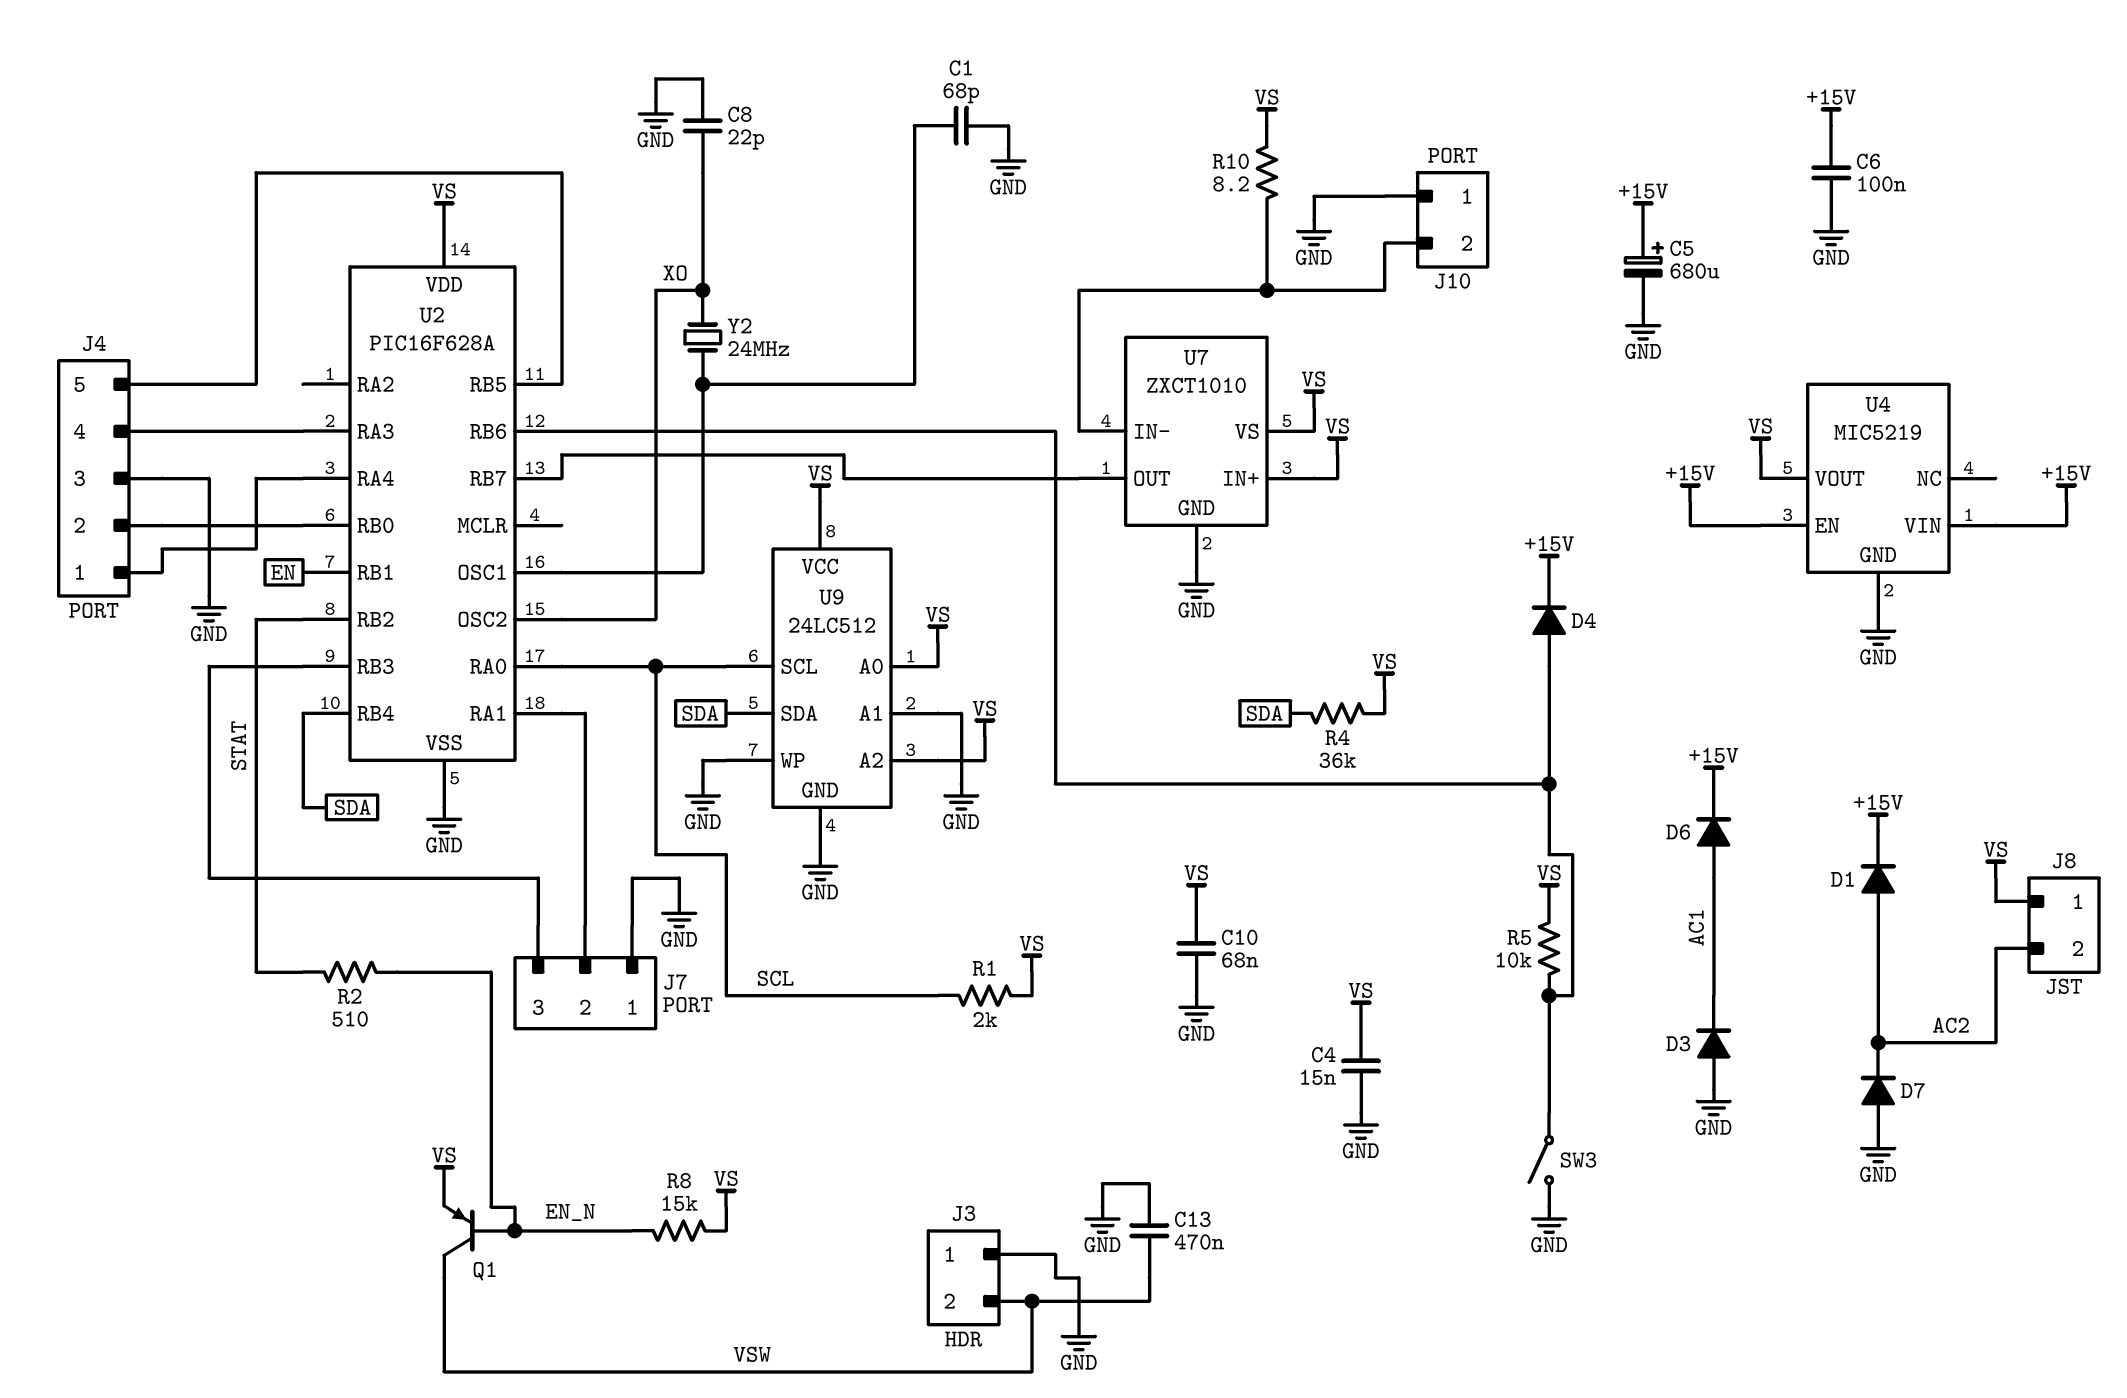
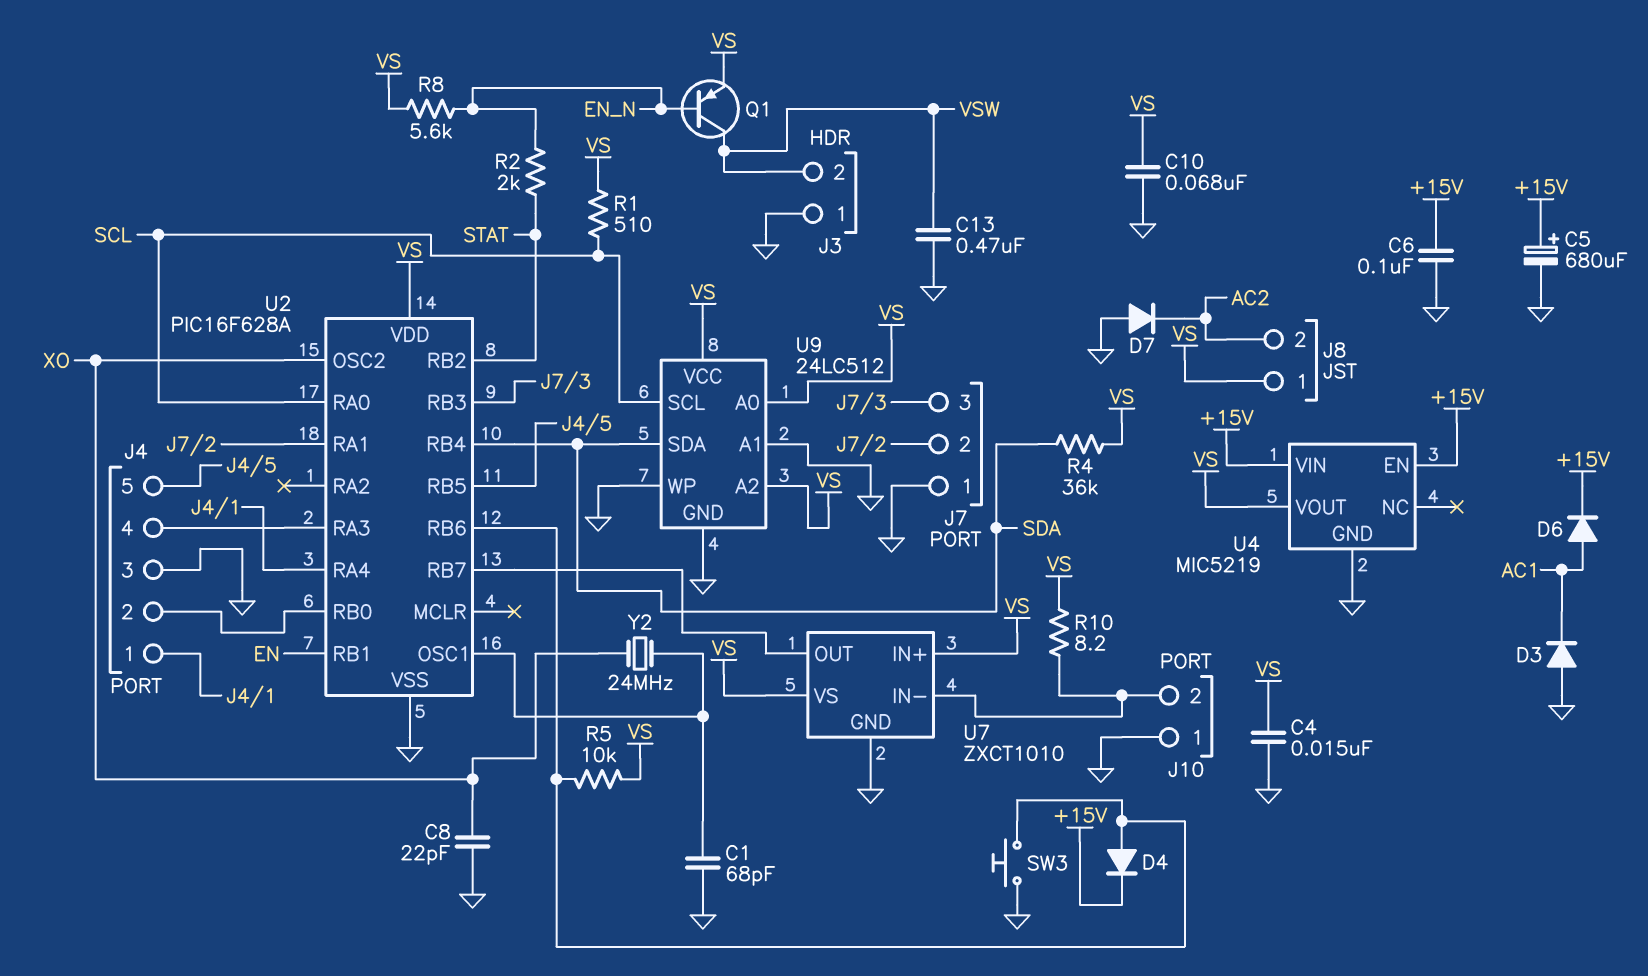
D1: diode (A AC2, K +15V) -> none
R1: 2k (SCL, VS) -> 510 (SCL, VS)
R2: 510 (EN_N, STAT) -> 2k (EN_N, STAT)
R8: 15k (EN_N, VS) -> 5.6k (EN_N, VS)
SW3: switch (GND, U2/RB6) -> button (GND, U2/RB6)

